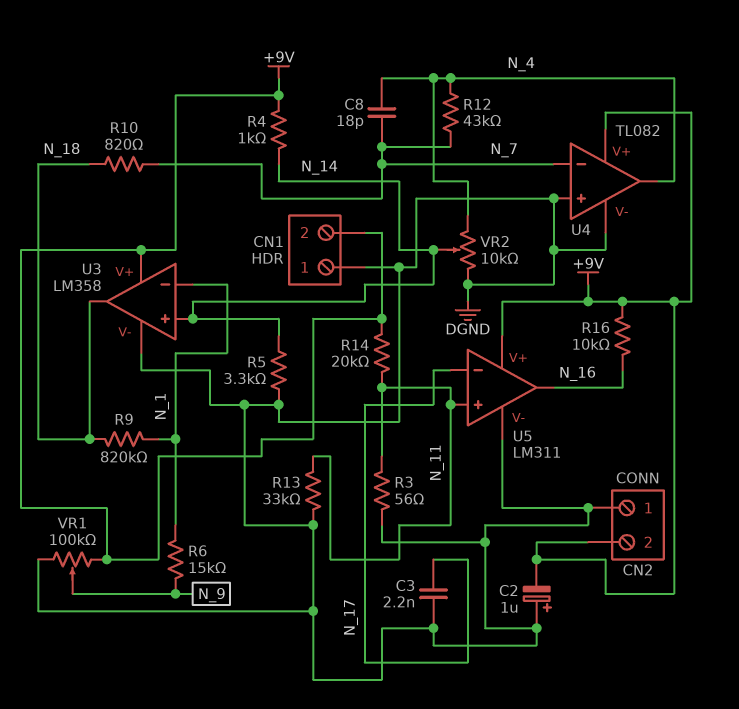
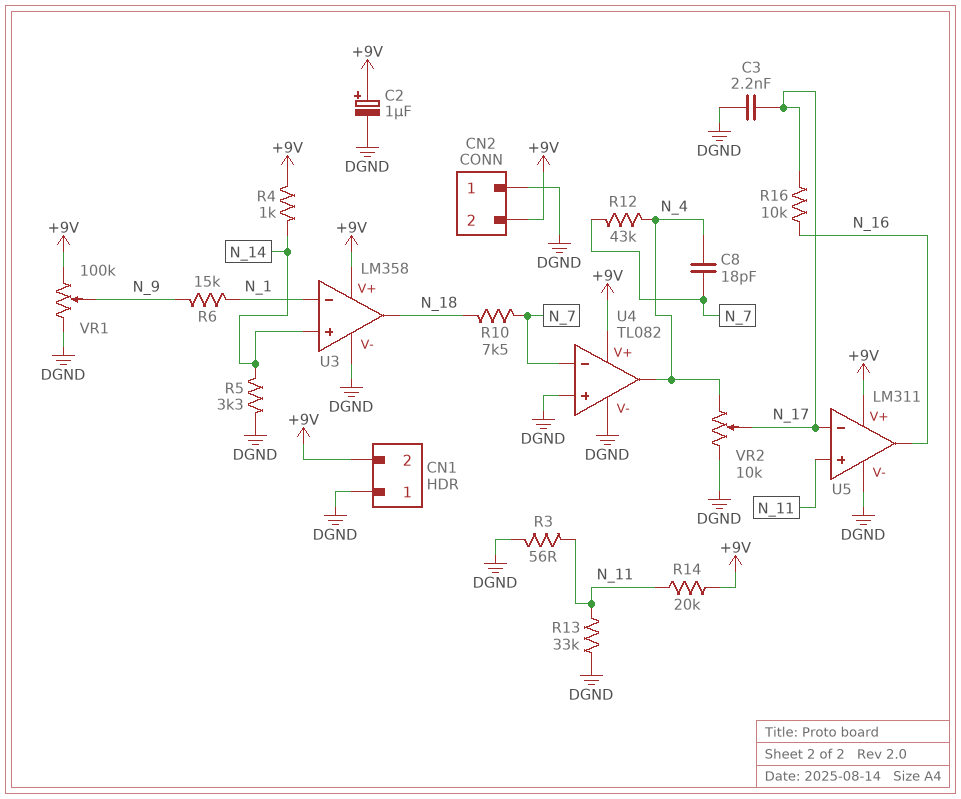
C2: 1uF (plus DGND, minus +9V) -> 1uF (plus +9V, minus DGND)
R9: 820k (N_1, N_18) -> none
R10: 820 (N_7, N_18) -> 7.5k (N_7, N_18)
R16: 10k (+9V, N_16) -> 10k (N_16, N_17)
VR2: 10k (DGND, N_4, wiper N_14) -> 10k (DGND, N_4, wiper N_17)

